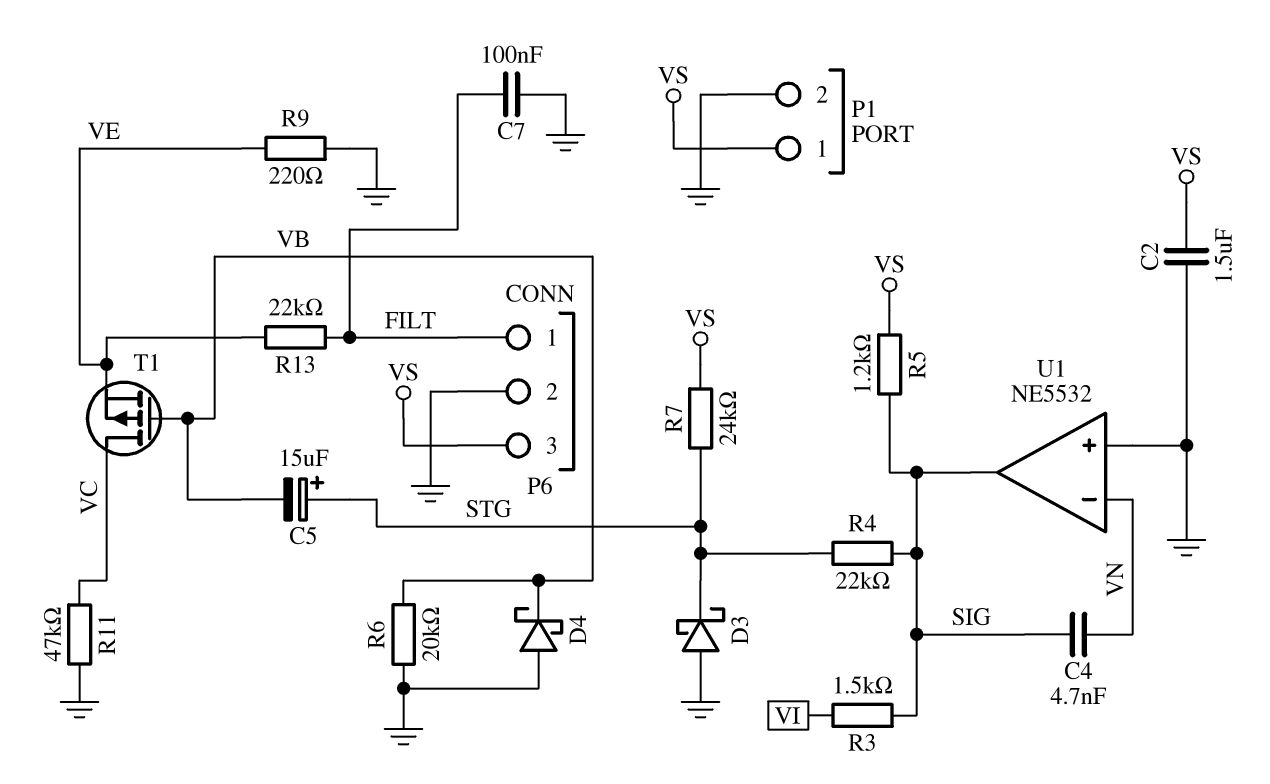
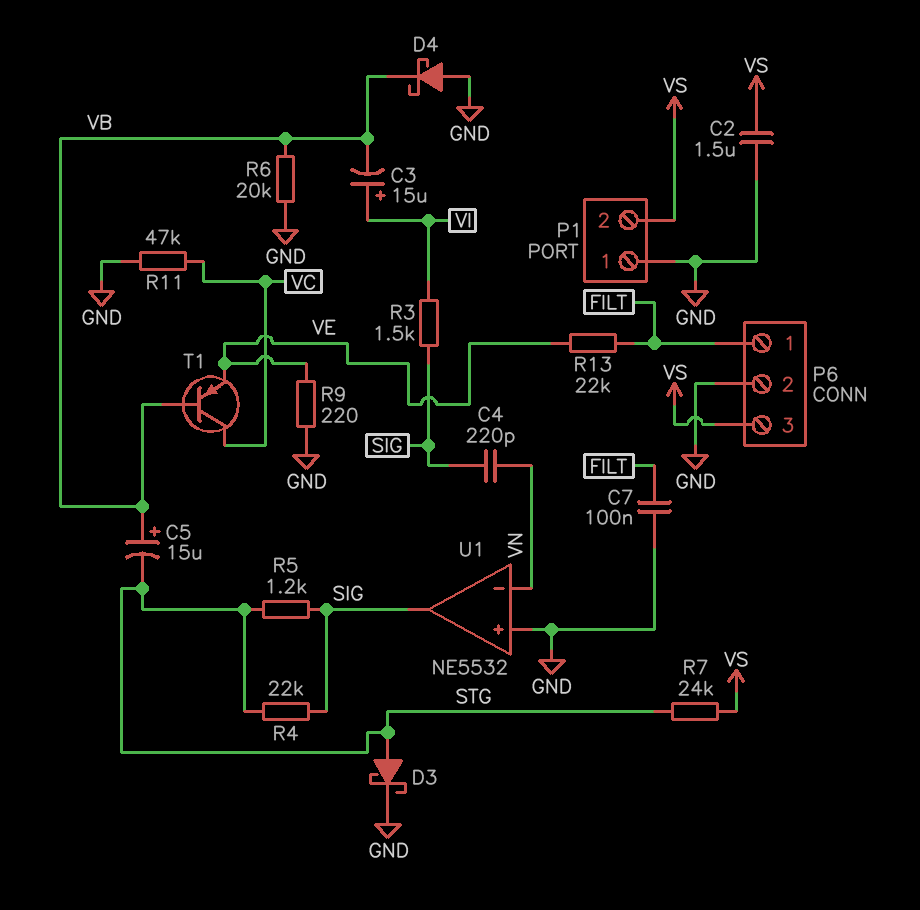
C3: none -> 15uF (plus VI, minus VB)
C4: 4.7nF (SIG, VN) -> 220pF (SIG, VN)
C5: 15uF (plus STG, minus VB) -> 15uF (plus VB, minus STG)
D3: schottky (A GND, K STG) -> schottky (A STG, K GND)
P1 pin 1: VS -> GND
P1 pin 2: GND -> VS
R5: 1.2k (SIG, VS) -> 1.2k (SIG, STG)
T1: PMOS (G VB, D VC, S VE) -> PNP (B VB, C VC, E VE)

